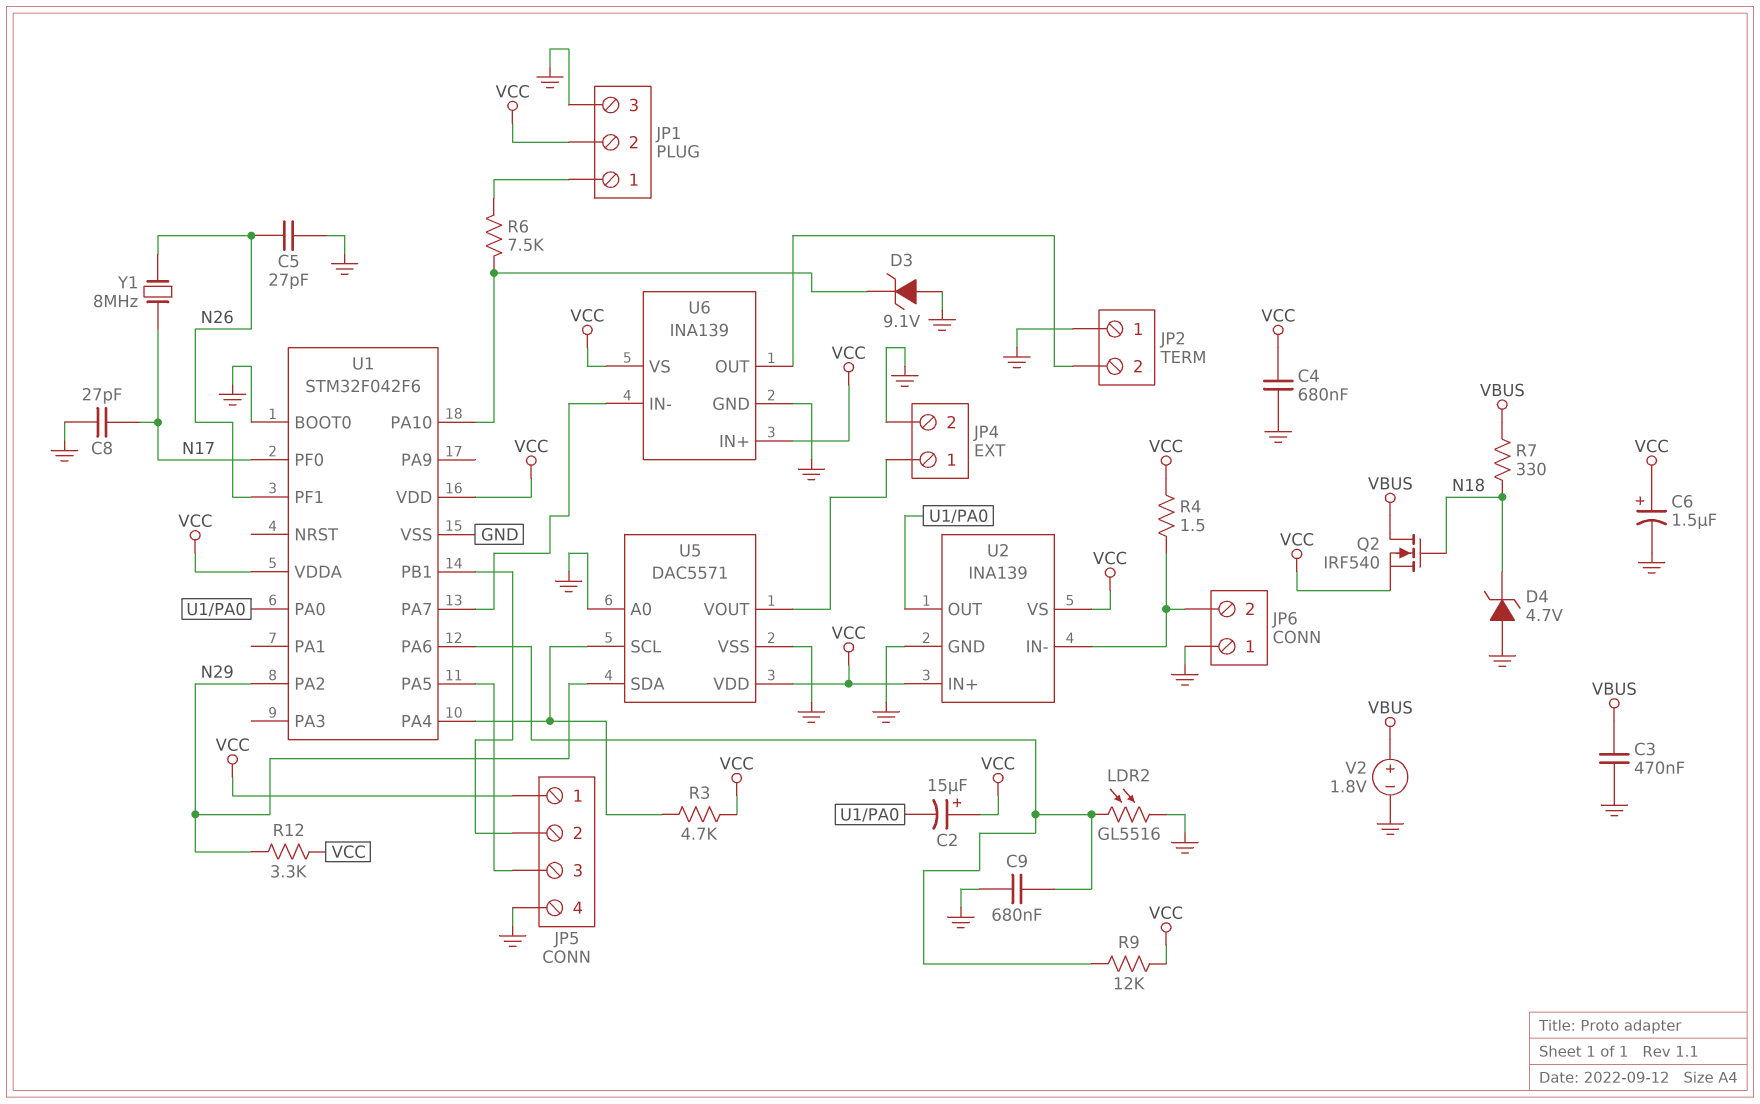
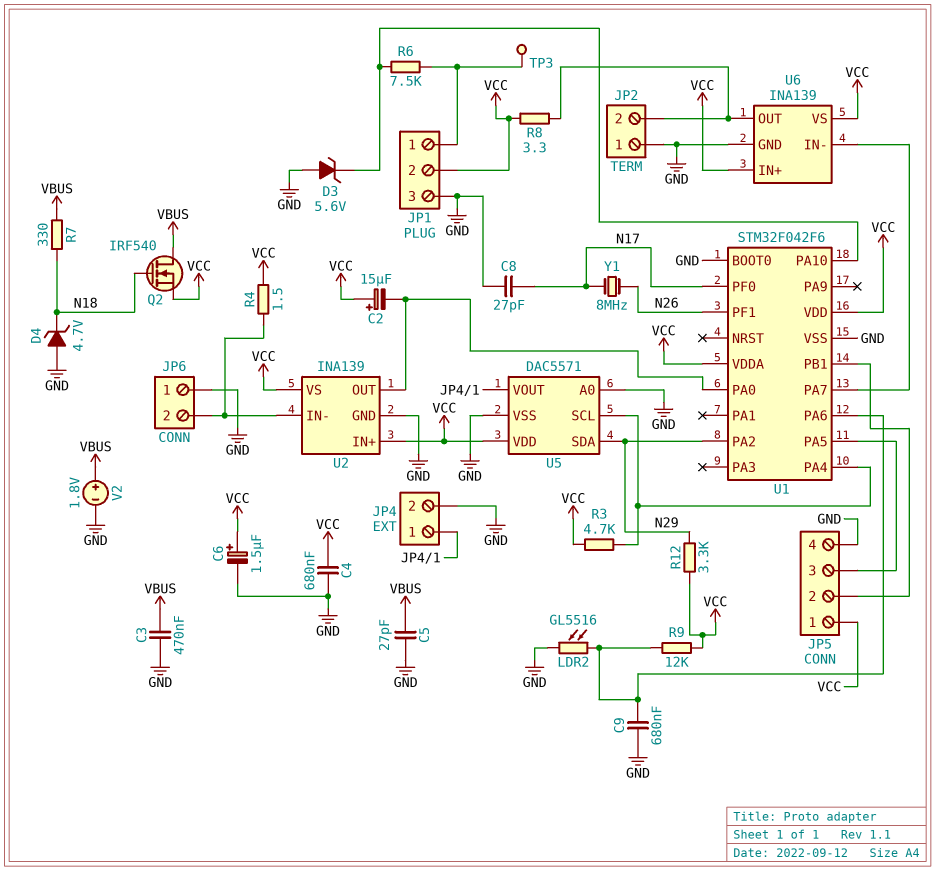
C5: 27pF (GND, N26) -> 27pF (GND, VBUS)
D3: zener 9.1V (A GND, K U1/PA10) -> zener 5.6V (A GND, K U1/PA10)
R8: none -> 3.3 (JP2/2, VCC)
TP3: none -> test point (JP1/1)

